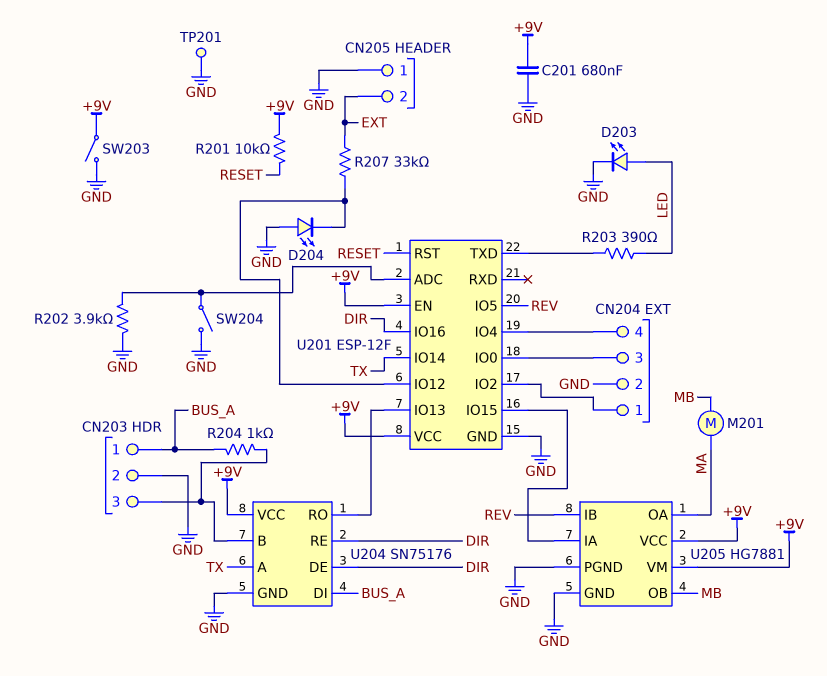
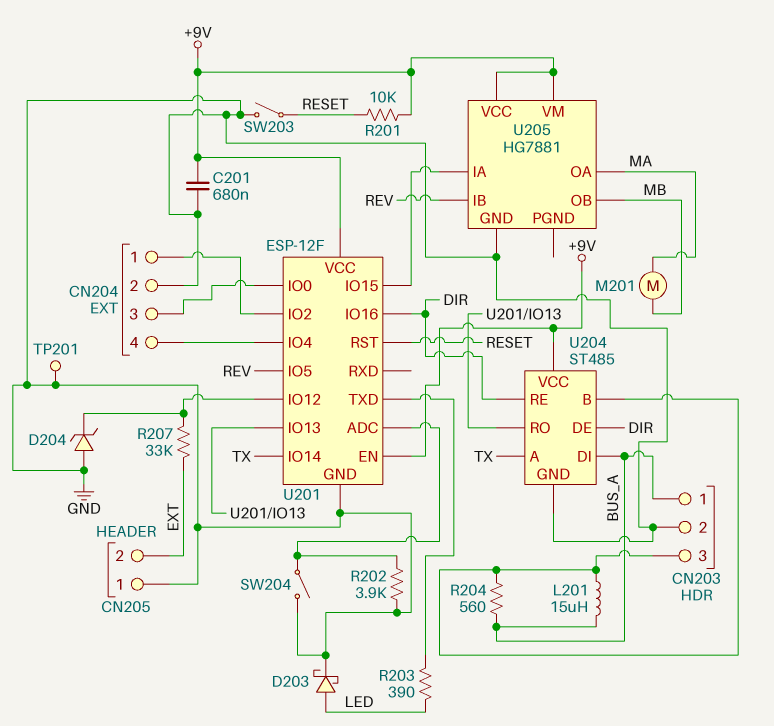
D203: LED (A LED, K GND) -> schottky (A LED, K GND)
D204: LED (A GND, K U201/IO12) -> zener (A GND, K U201/IO12)
L201: none -> 15uH (BUS_A, CN203/3)
R204: 1k (BUS_A, CN203/3) -> 560 (BUS_A, CN203/3)
SW203: switch (+9V, GND) -> switch (GND, RESET)
U204: SN75176 -> ST485
U205 pin PGND: GND -> none

